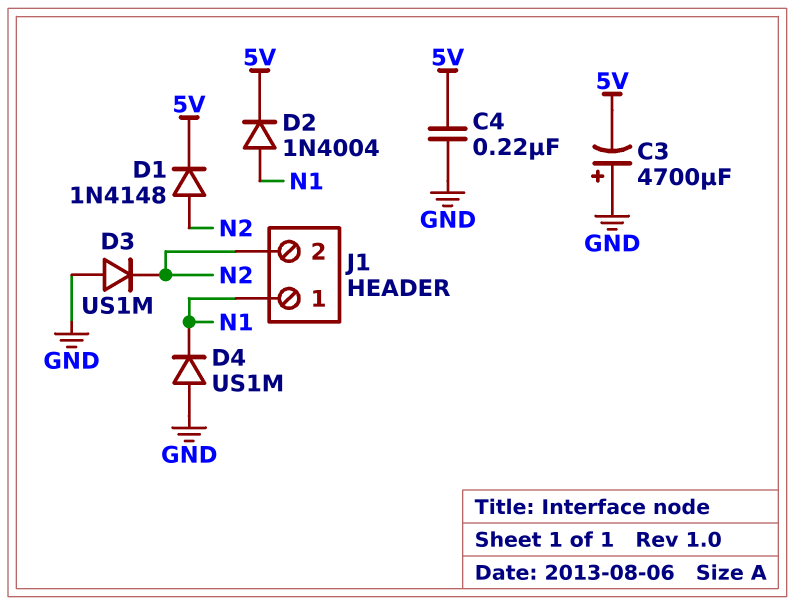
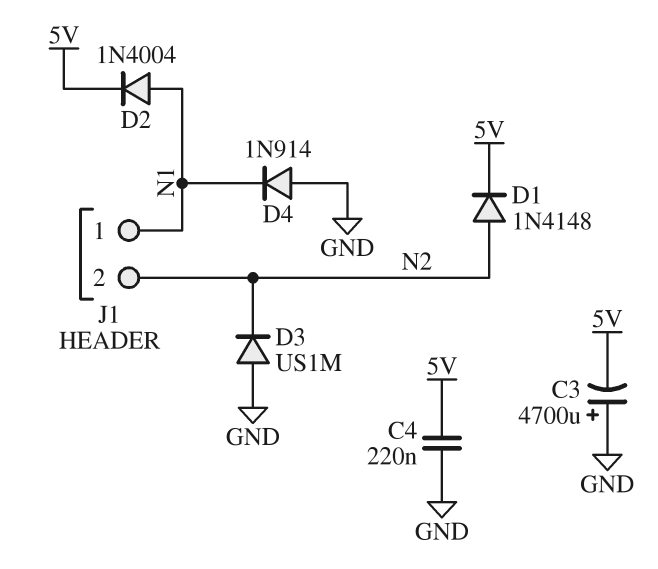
D4: diode US1M (A GND, K N1) -> diode 1N914 (A GND, K N1)

